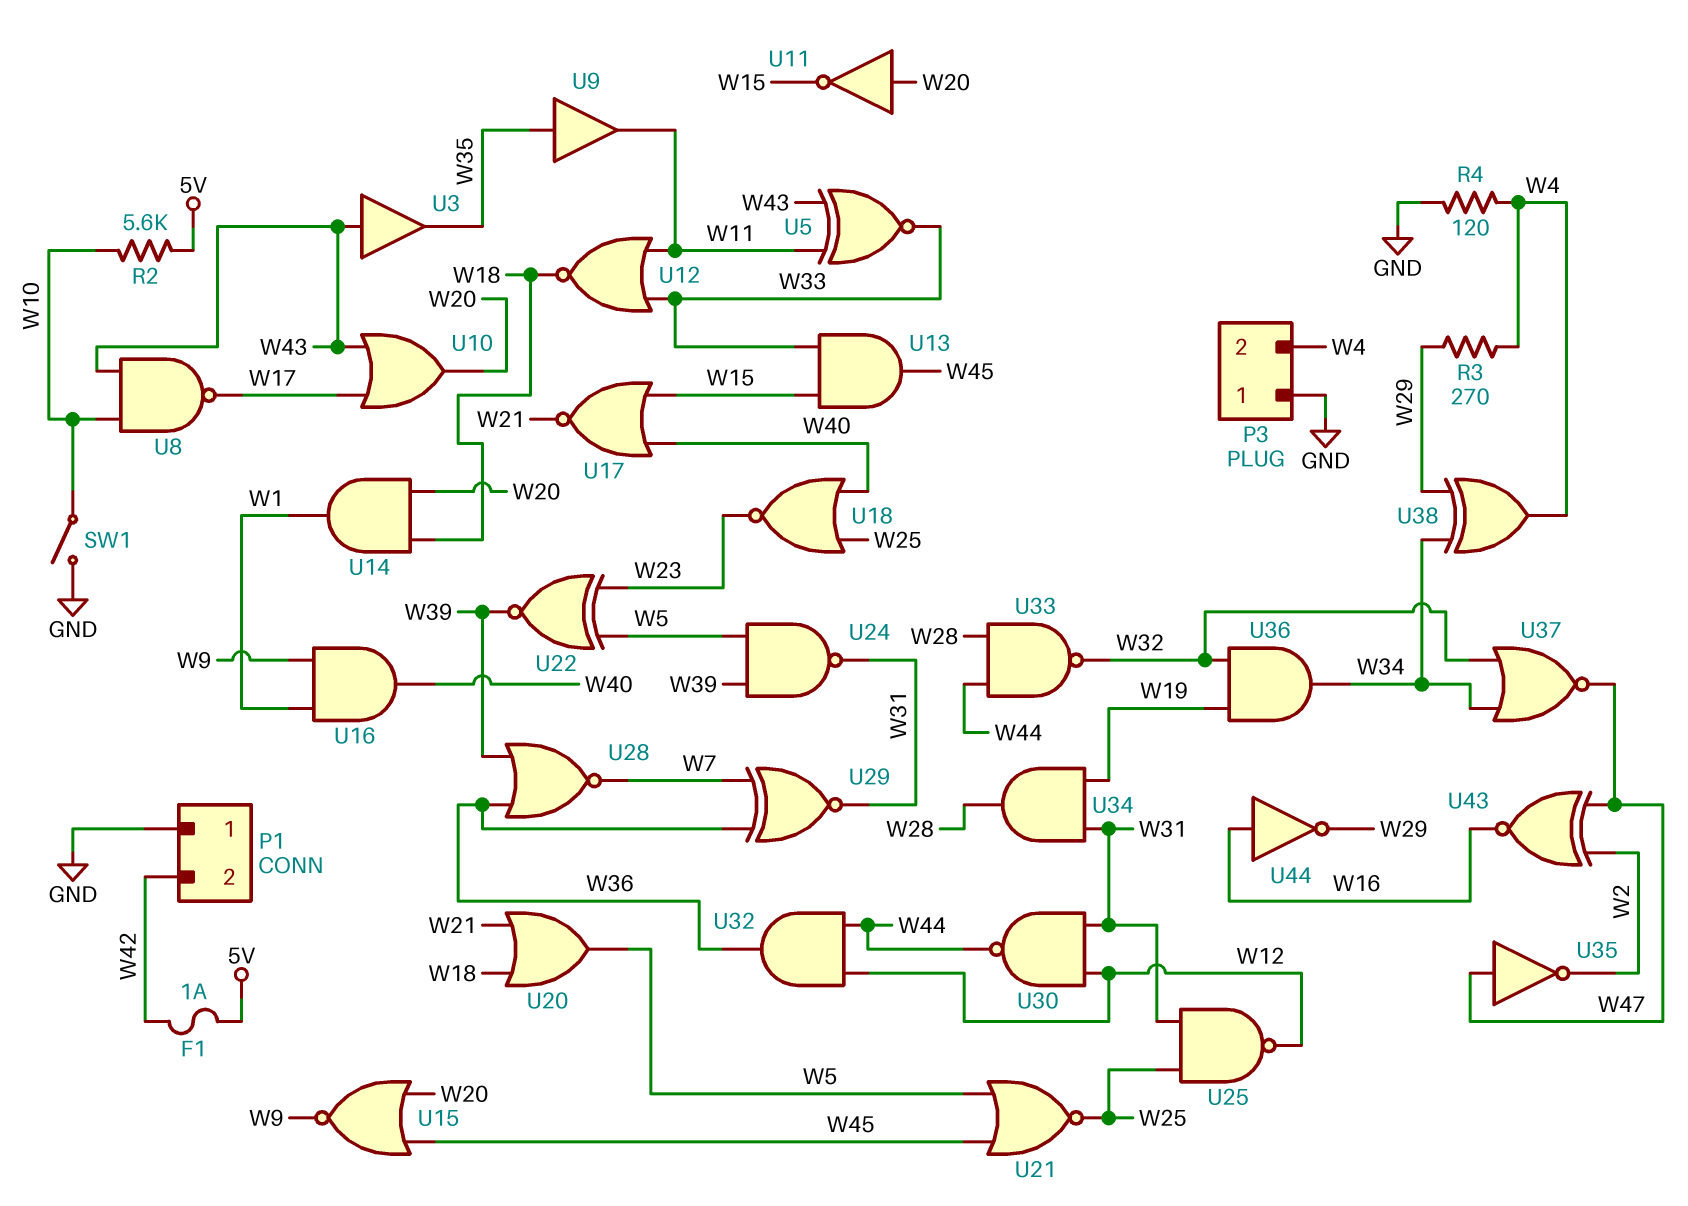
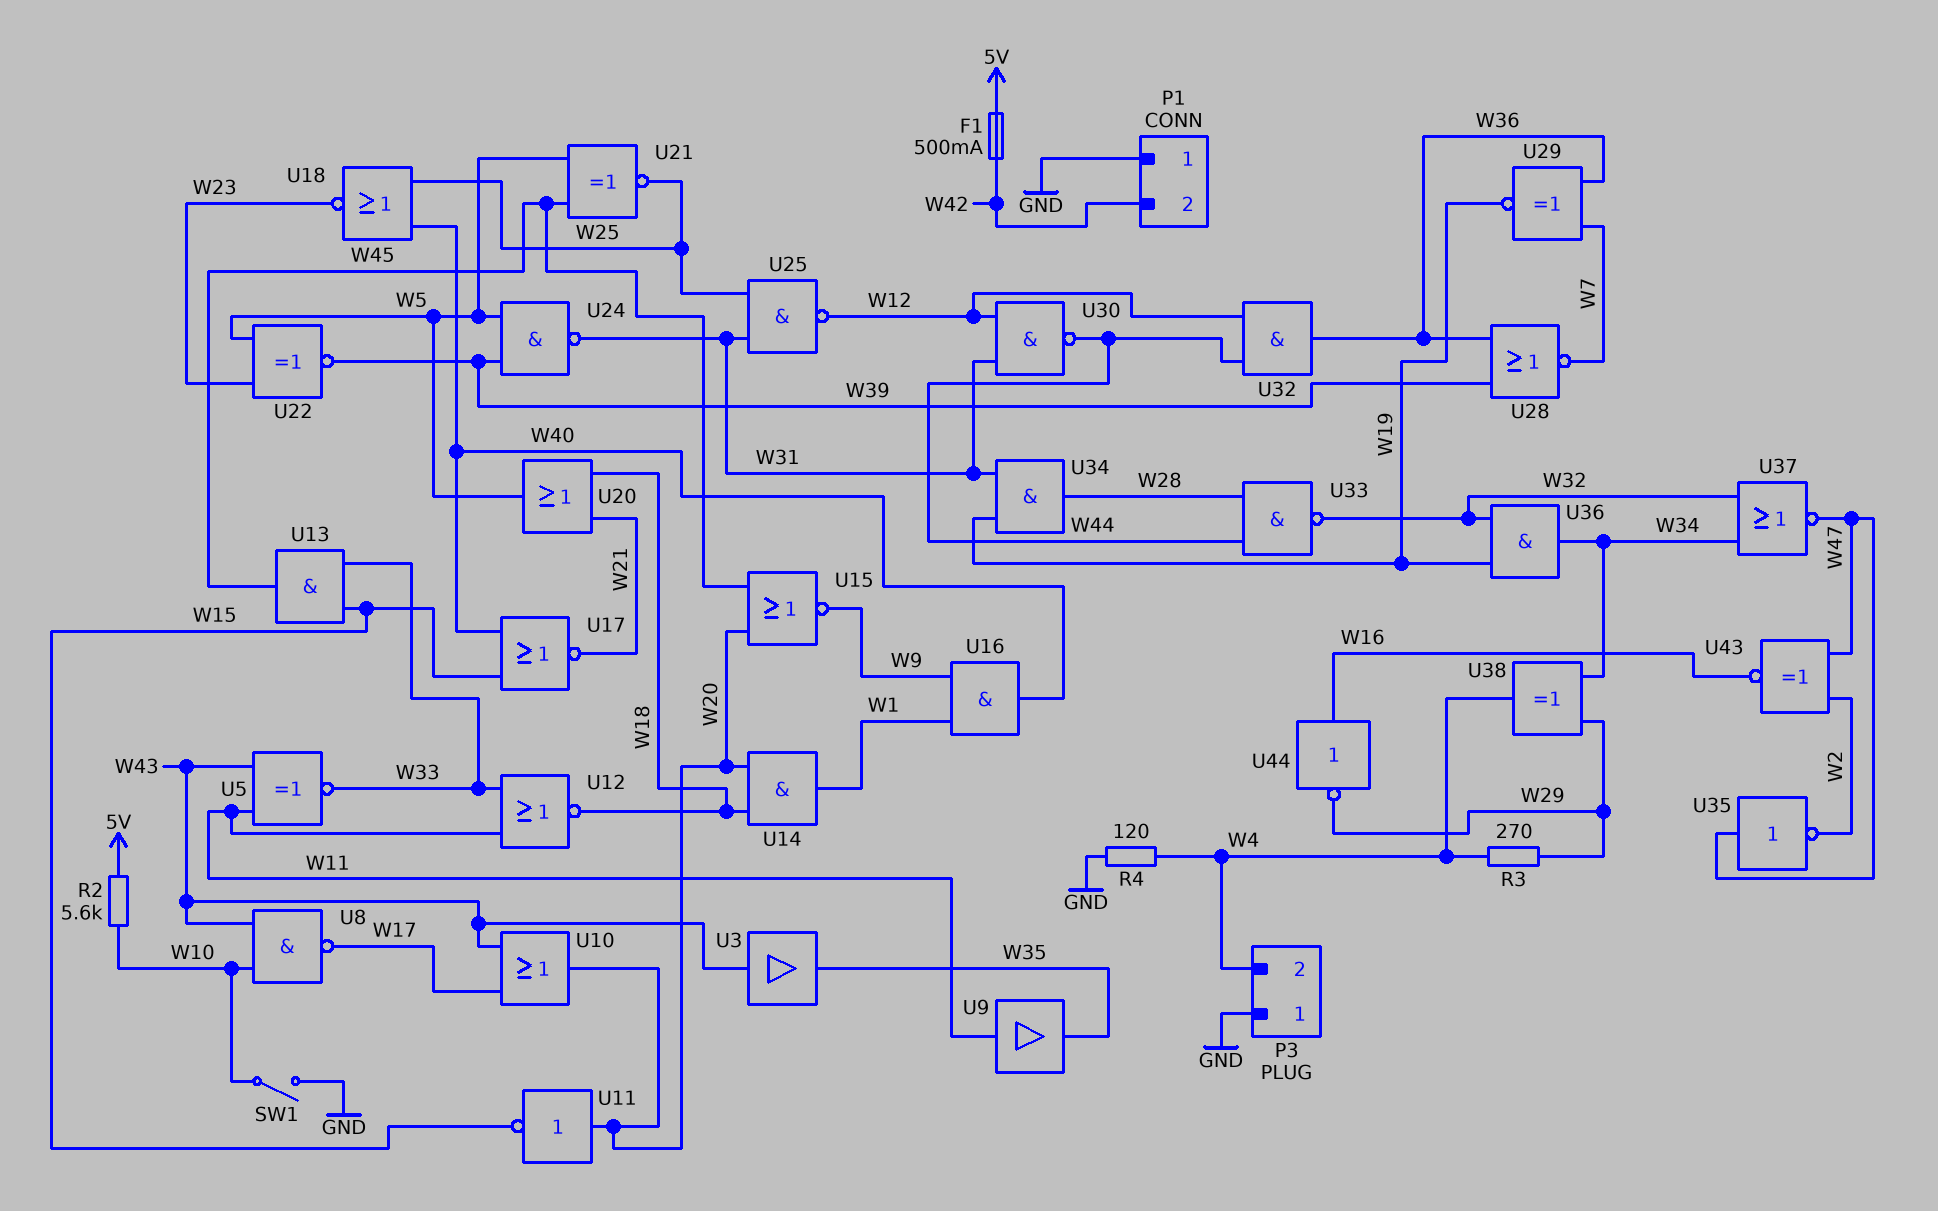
F1: 1A (5V, W42) -> 500mA (5V, W42)
U9: buffer (in W35, out W11) -> buffer (in W11, out W35)
U21: NOR (in W5, in W45, out W25) -> XNOR (in W5, in W45, out W25)
U29: XNOR (in W7, in W36, out W31) -> XNOR (in W7, in W36, out W19)

